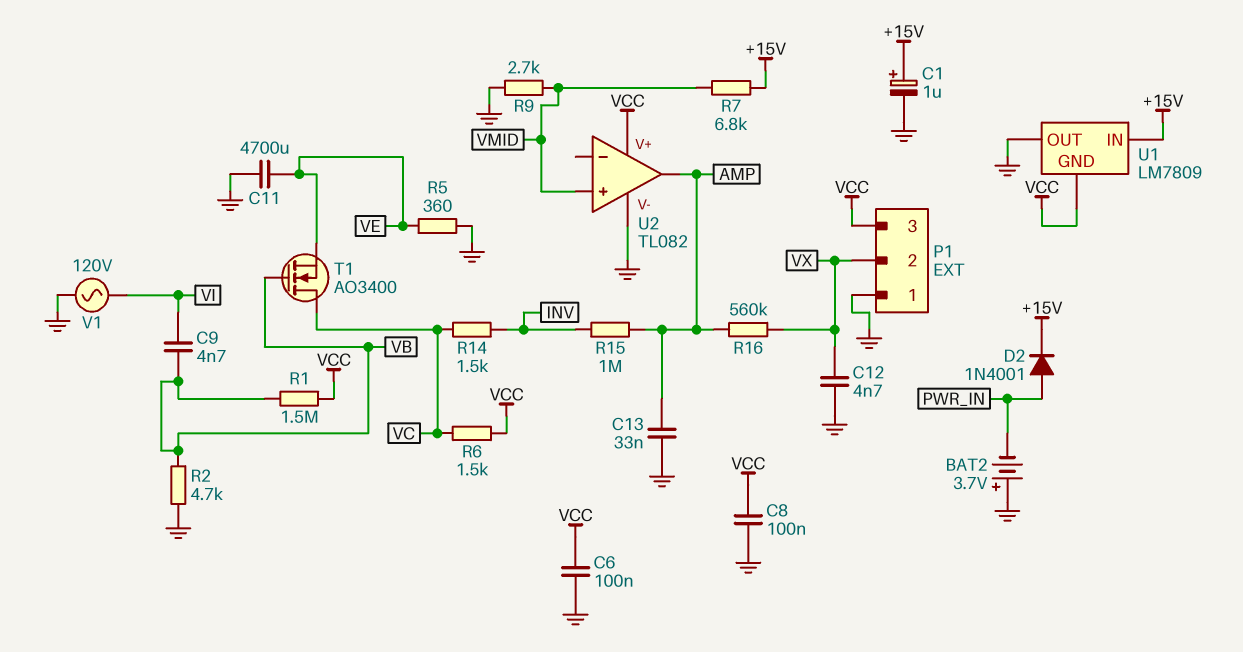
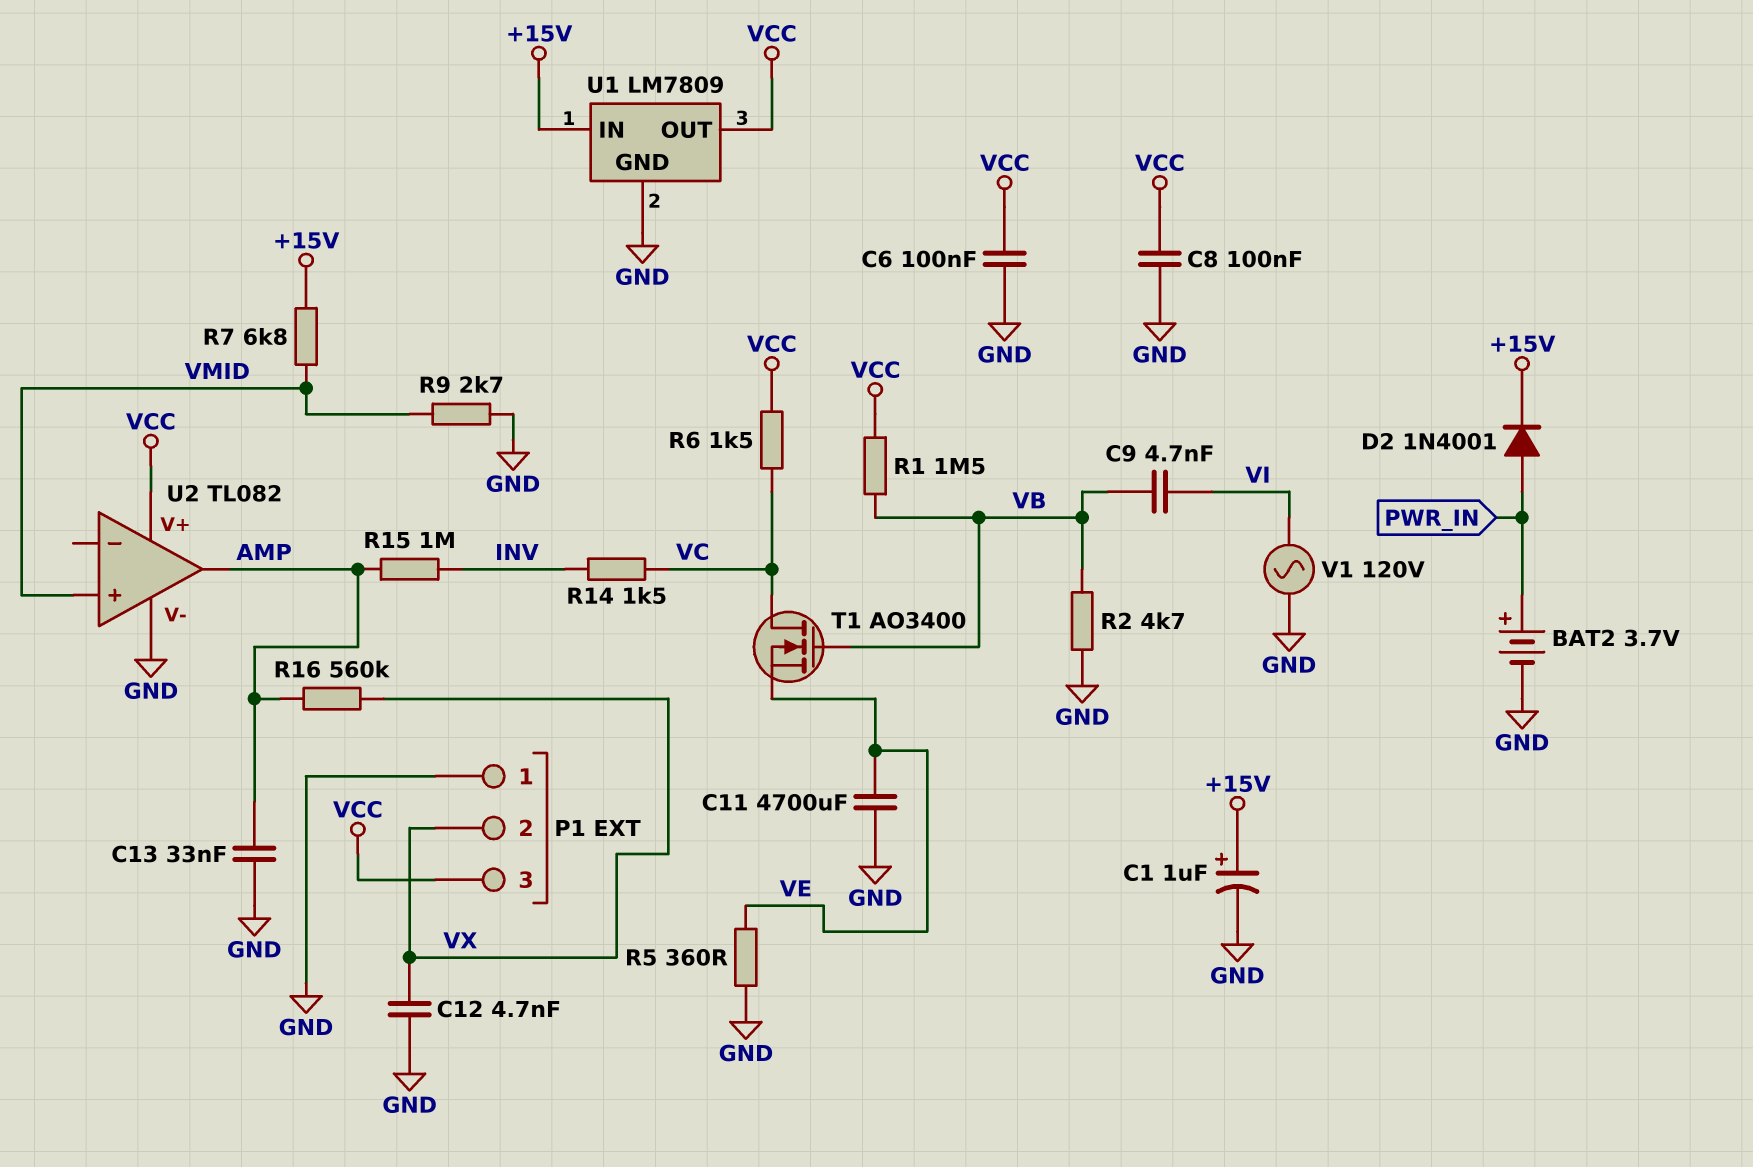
BAT2: 3.7V (plus GND, minus PWR_IN) -> 3.7V (plus PWR_IN, minus GND)
U1 pin GND: VCC -> GND
U1 pin OUT: GND -> VCC

